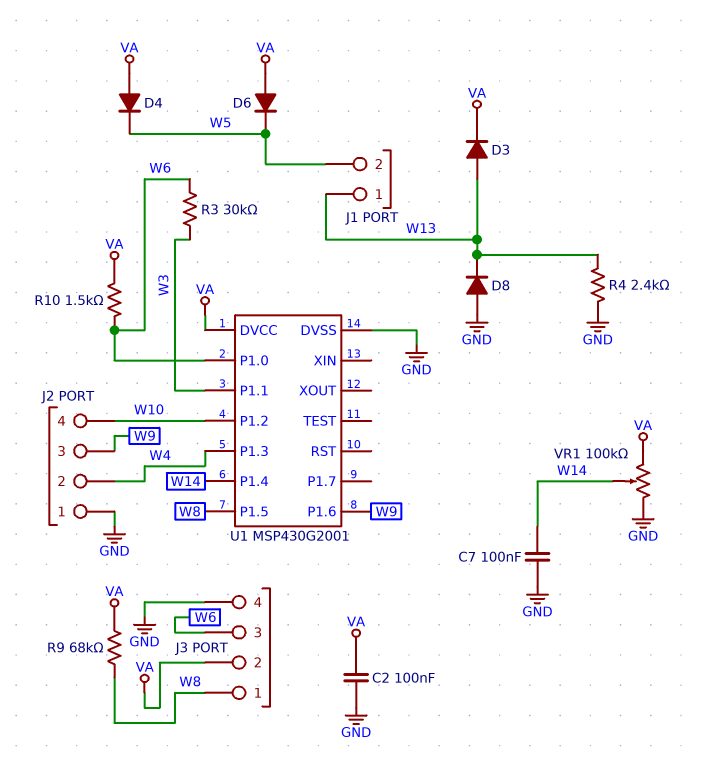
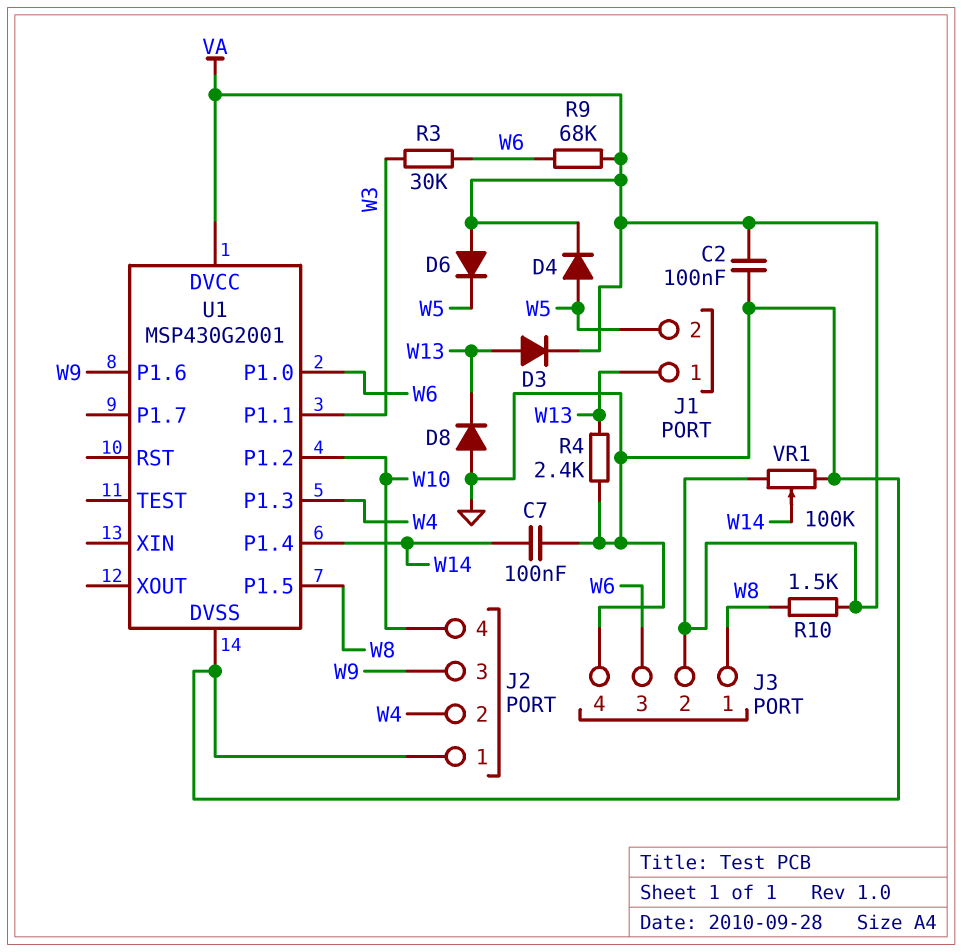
D4: diode (A VA, K W5) -> diode (A W5, K VA)
R9: 68k (VA, W8) -> 68k (VA, W6)
R10: 1.5k (VA, W6) -> 1.5k (VA, W8)

